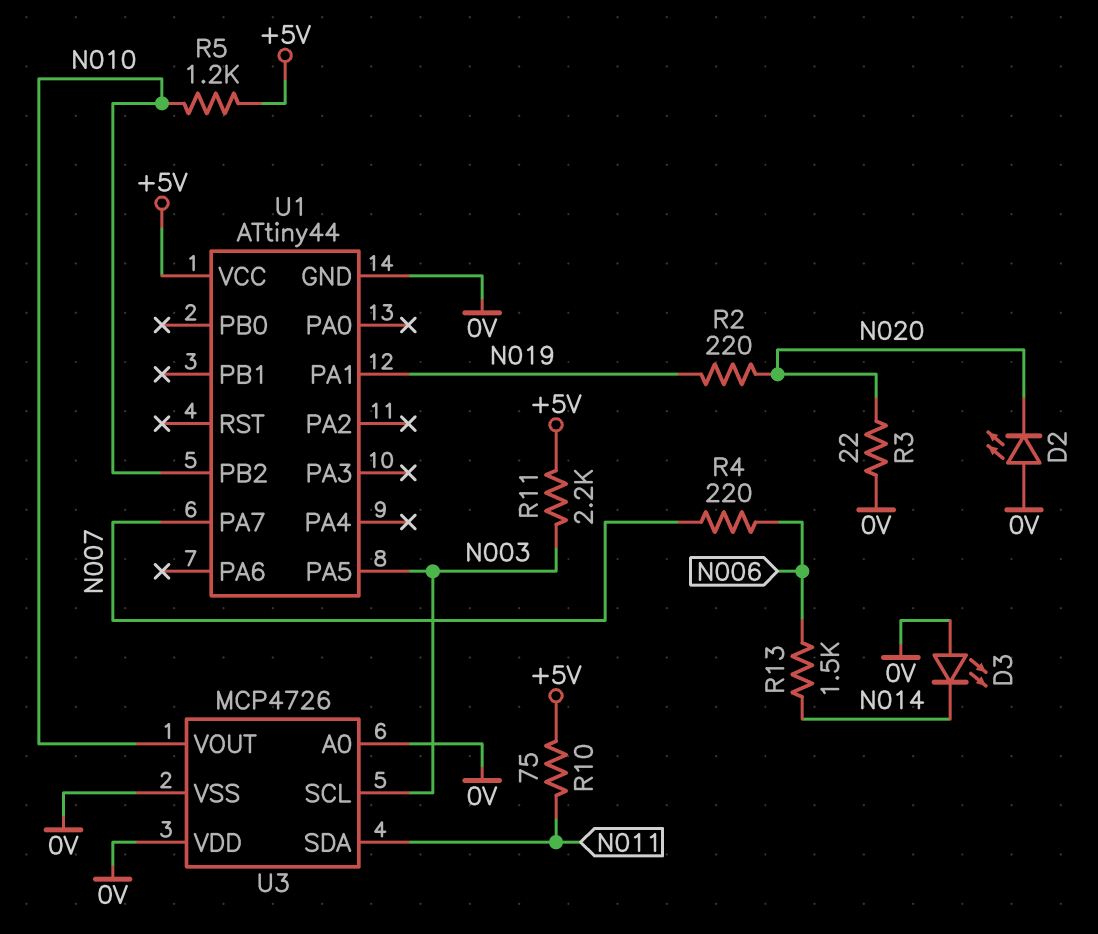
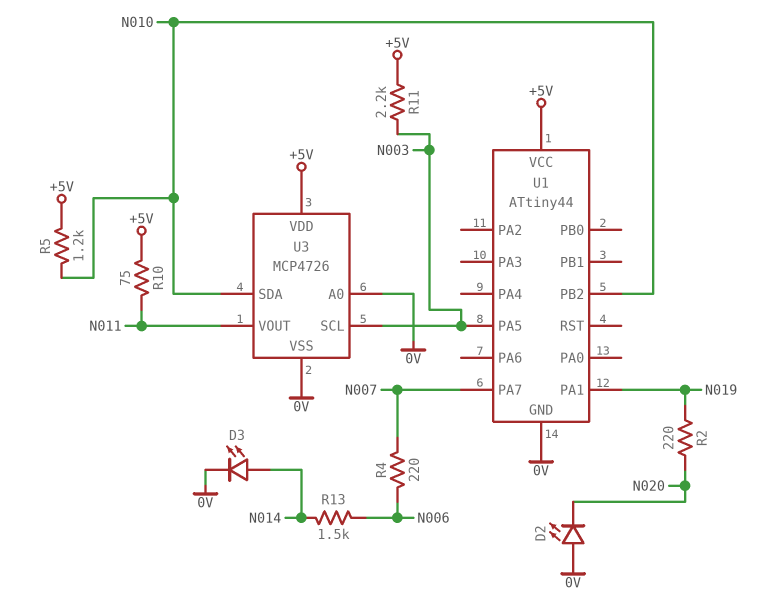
D3: LED (A 0V, K N014) -> LED (A N014, K 0V)
R3: 22 (0V, N020) -> none
U3 pin SDA: N011 -> N010
U3 pin VDD: 0V -> +5V
U3 pin VOUT: N010 -> N011

